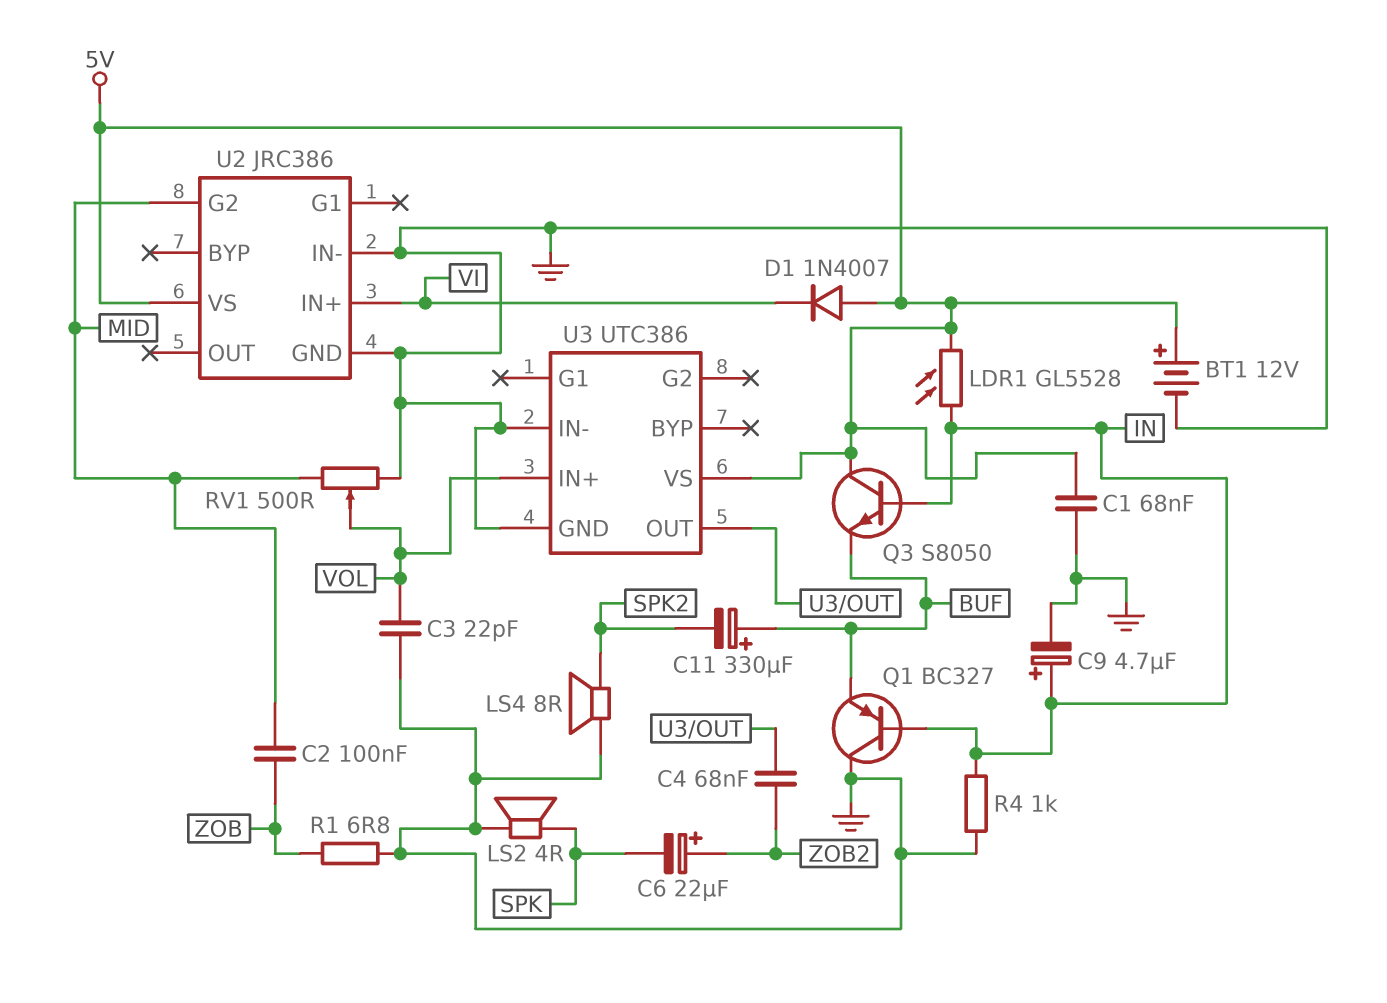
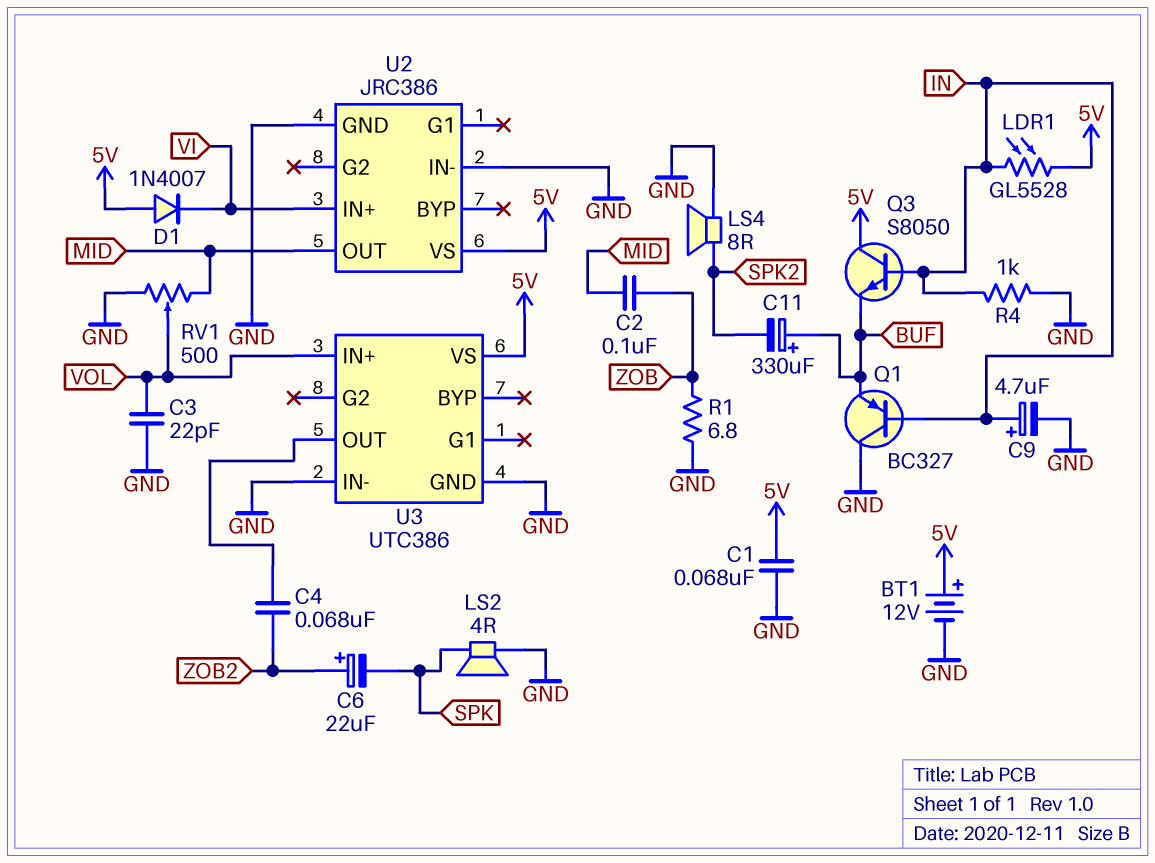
U2 pin G2: MID -> none
U2 pin OUT: none -> MID

